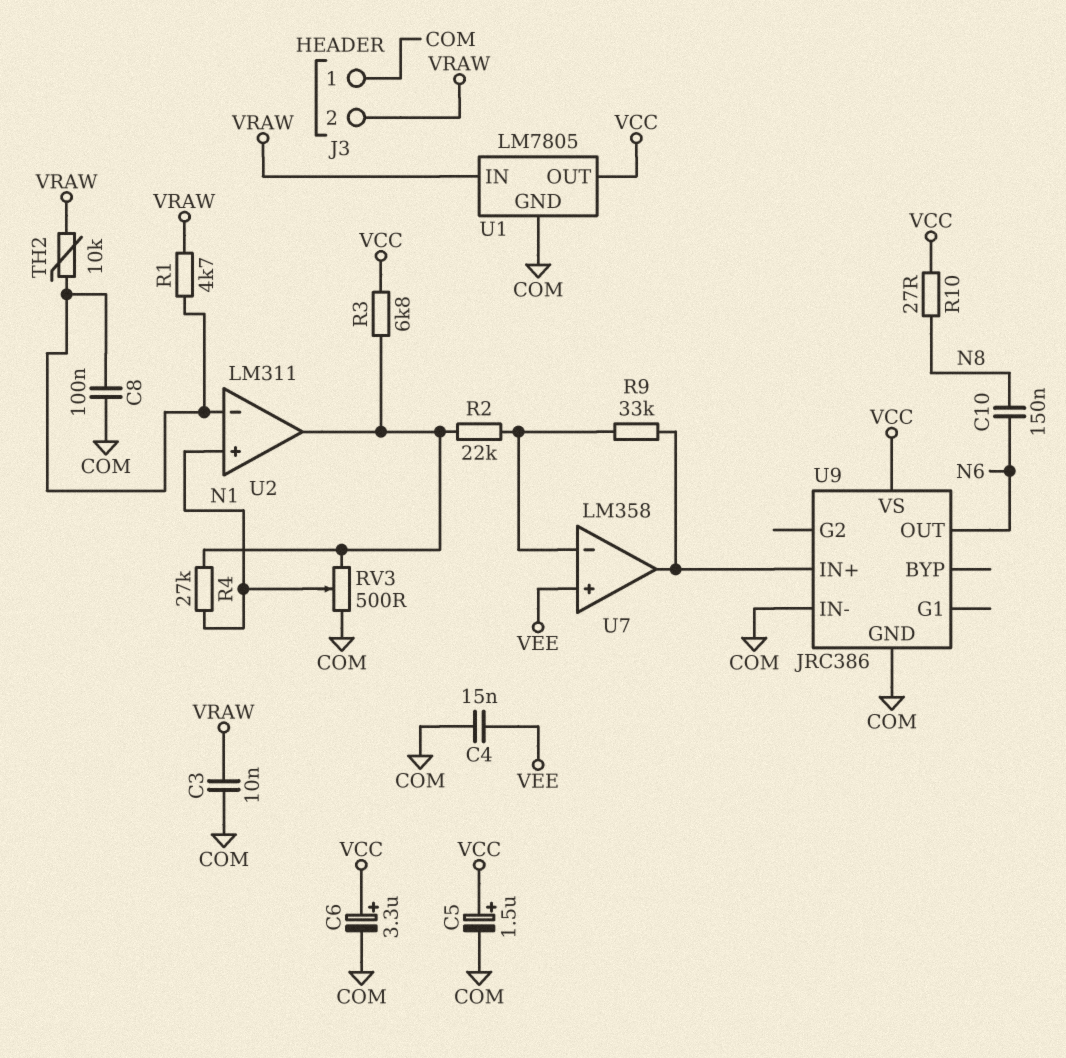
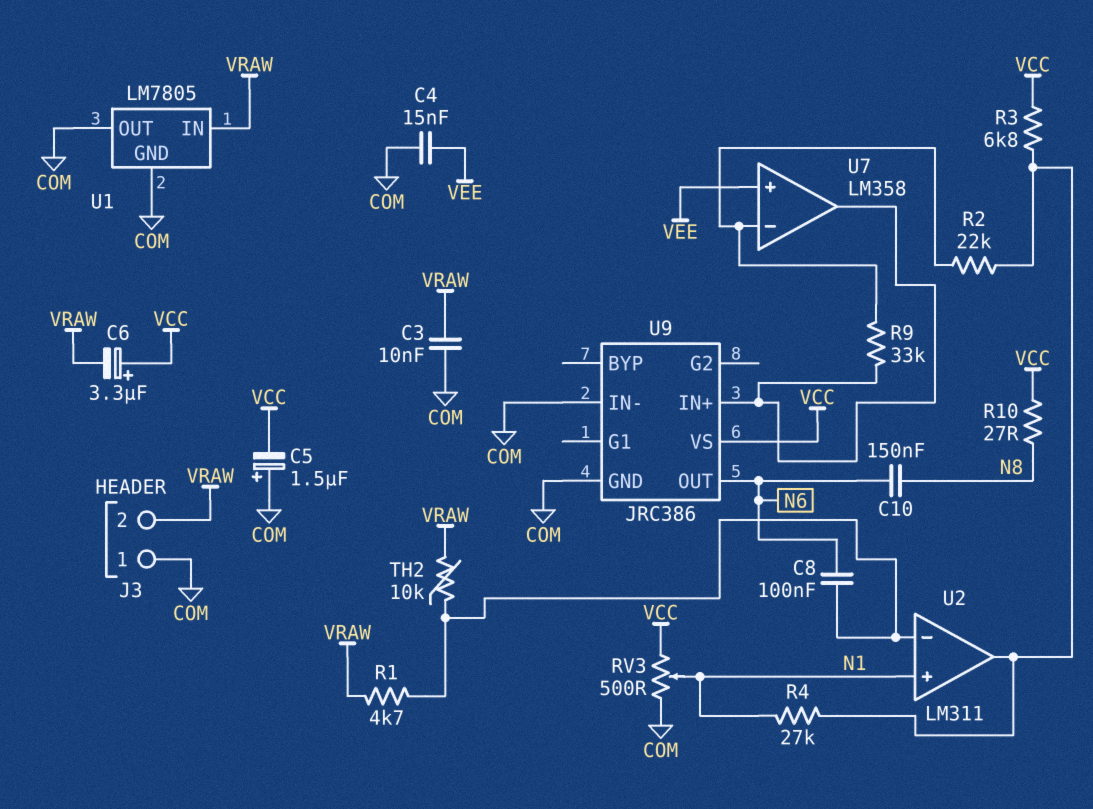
C5: 1.5uF (plus VCC, minus COM) -> 1.5uF (plus COM, minus VCC)
C6: 3.3uF (plus VCC, minus COM) -> 3.3uF (plus VCC, minus VRAW)
C8: 100nF (COM, U2/in-) -> 100nF (N6, U2/in-)
RV3: 500 (COM, U2/out, wiper N1) -> 500 (COM, VCC, wiper N1)
U1 pin OUT: VCC -> COM

